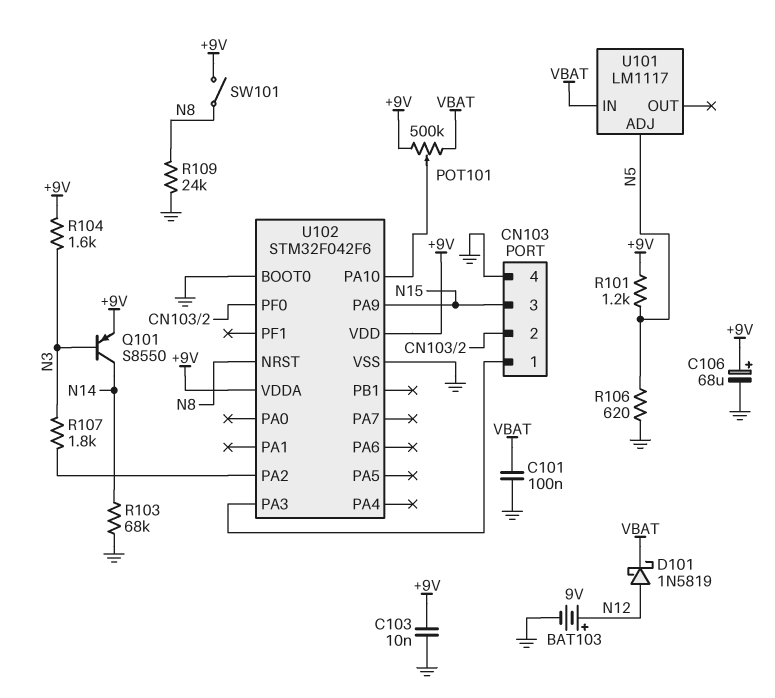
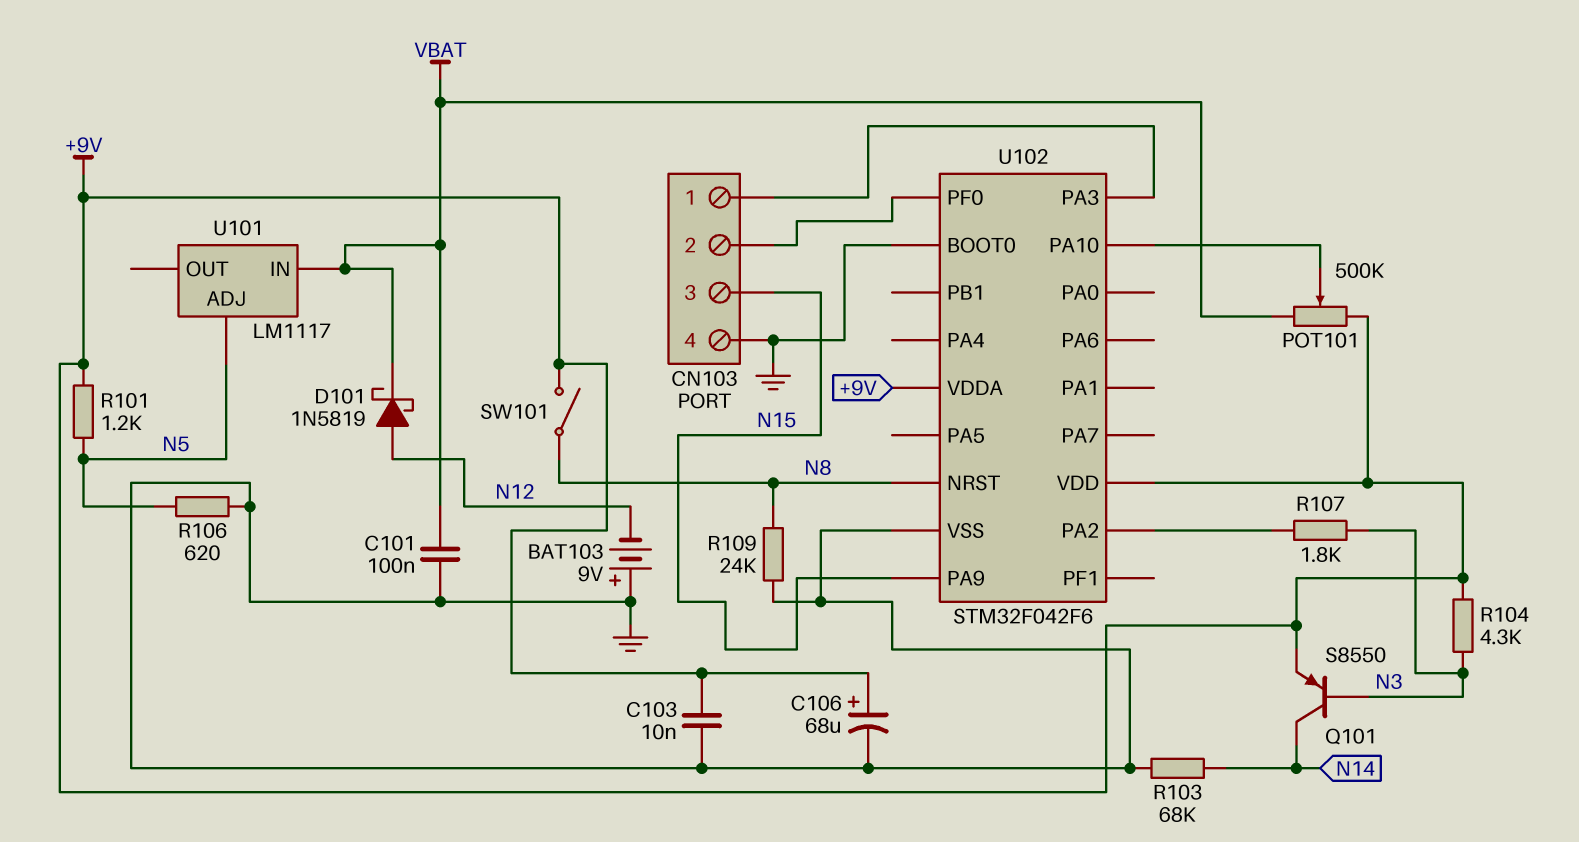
BAT103: 9V (plus N12, minus GND) -> 9V (plus GND, minus N12)
R104: 1.6k (+9V, N3) -> 4.3k (+9V, N3)

